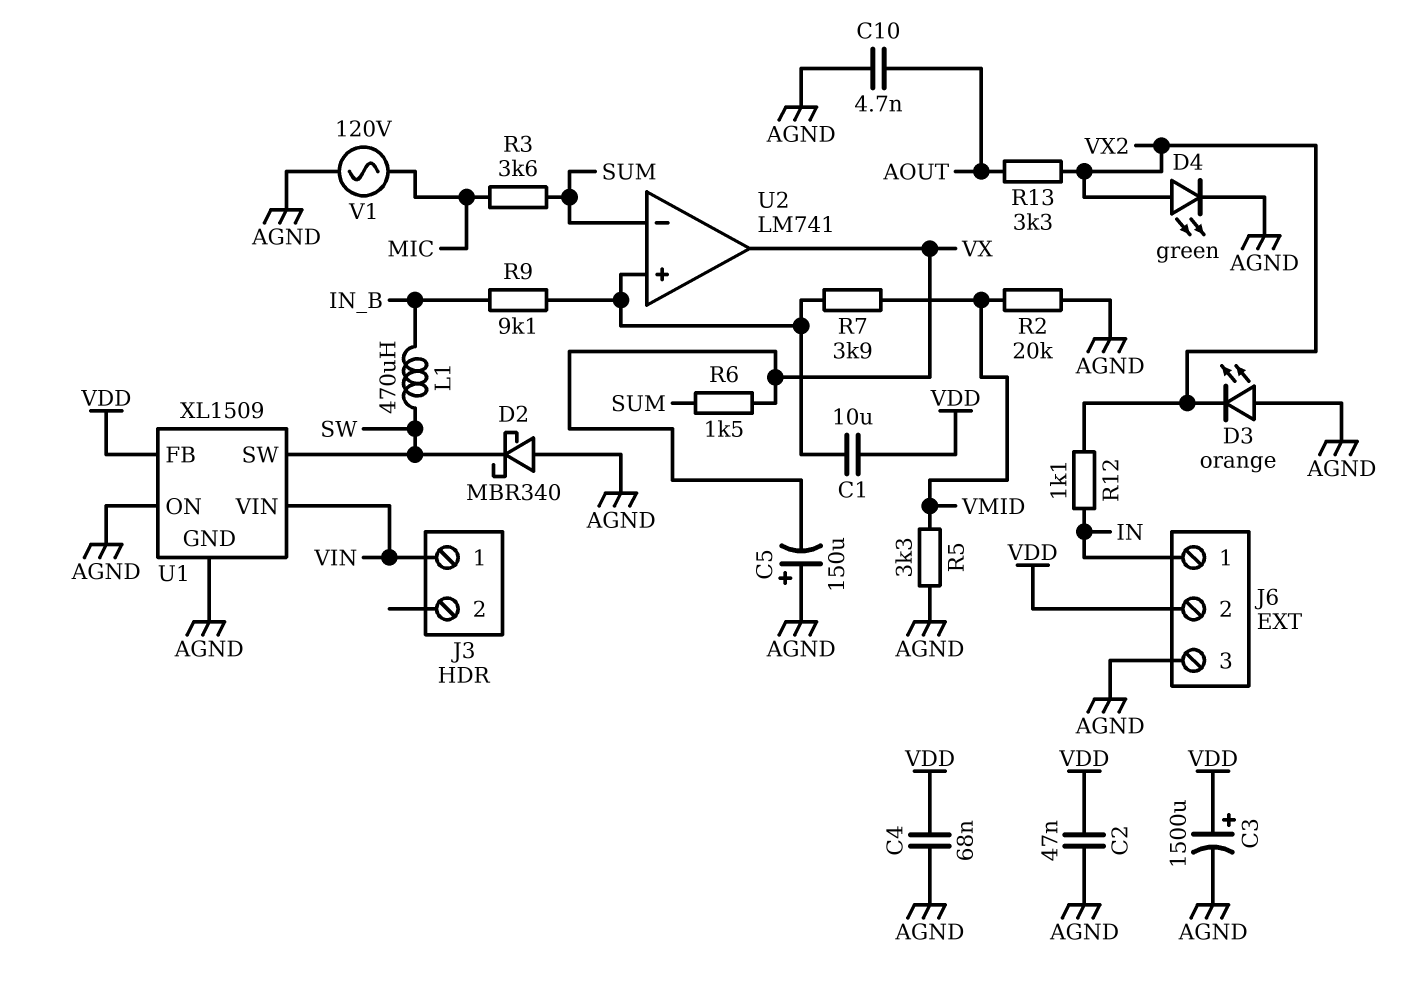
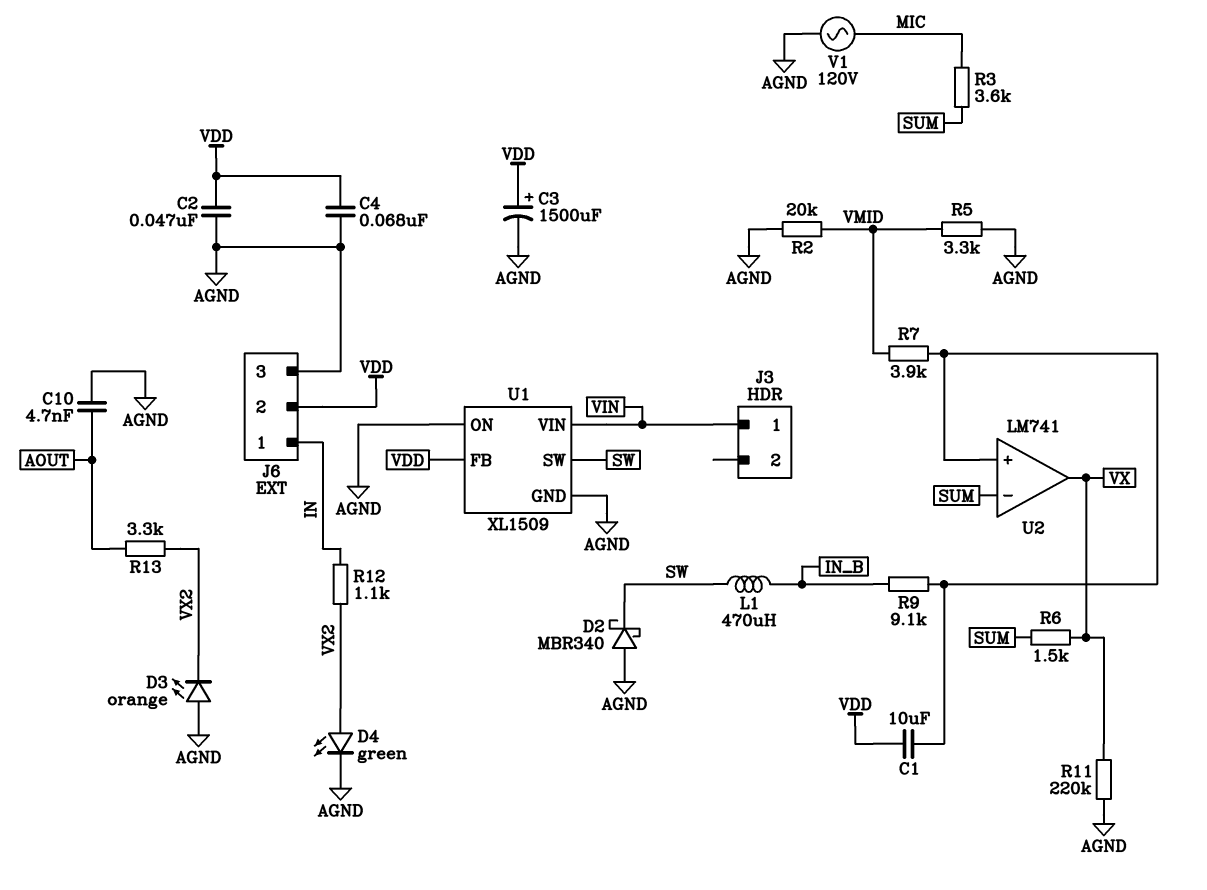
C5: 150uF (plus AGND, minus VX) -> none
R11: none -> 220k (AGND, VX)

